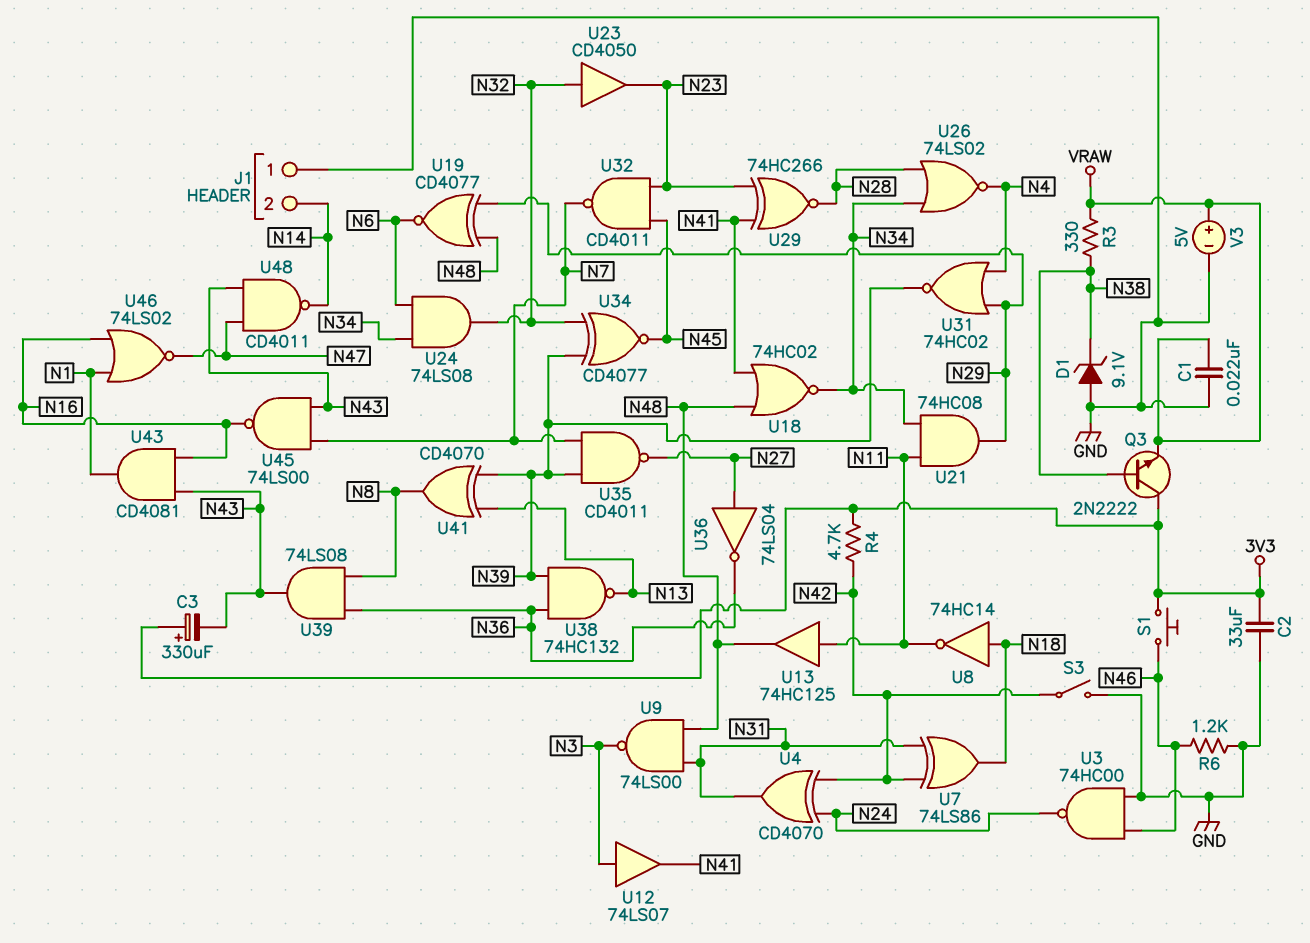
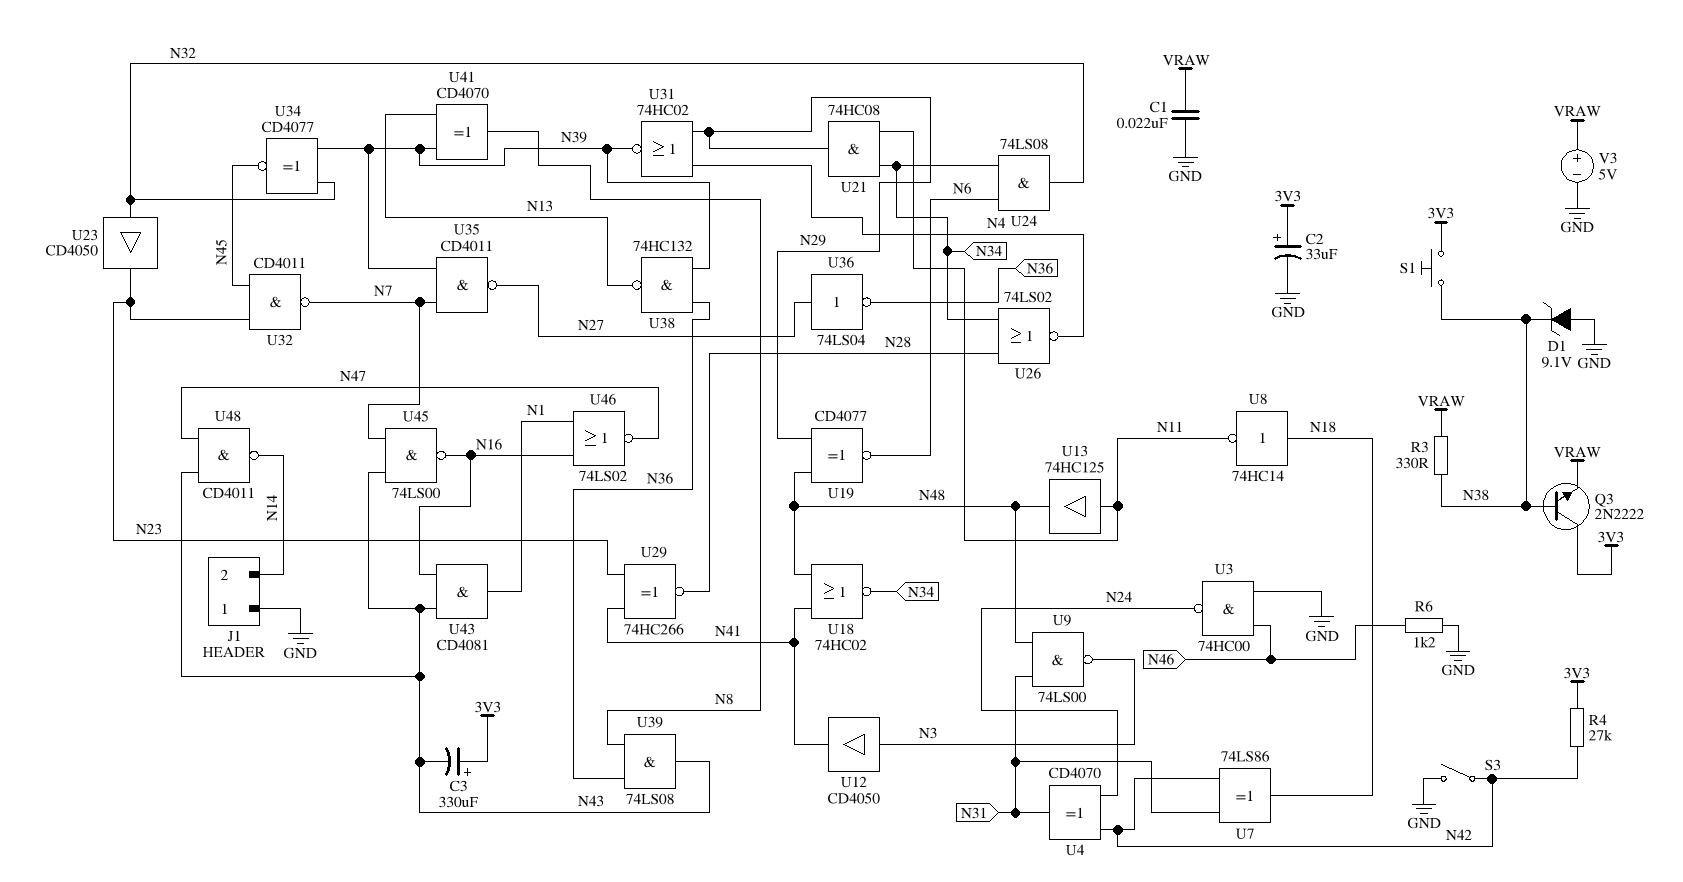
C2: 33uF (3V3, GND) -> 33uF (plus 3V3, minus GND)
R4: 4.7k (3V3, N42) -> 27k (3V3, N42)
S1: button (3V3, N46) -> button (3V3, N38)
U12: buffer 74LS07 (in N3, out N41) -> buffer CD4050 (in N3, out N41)

